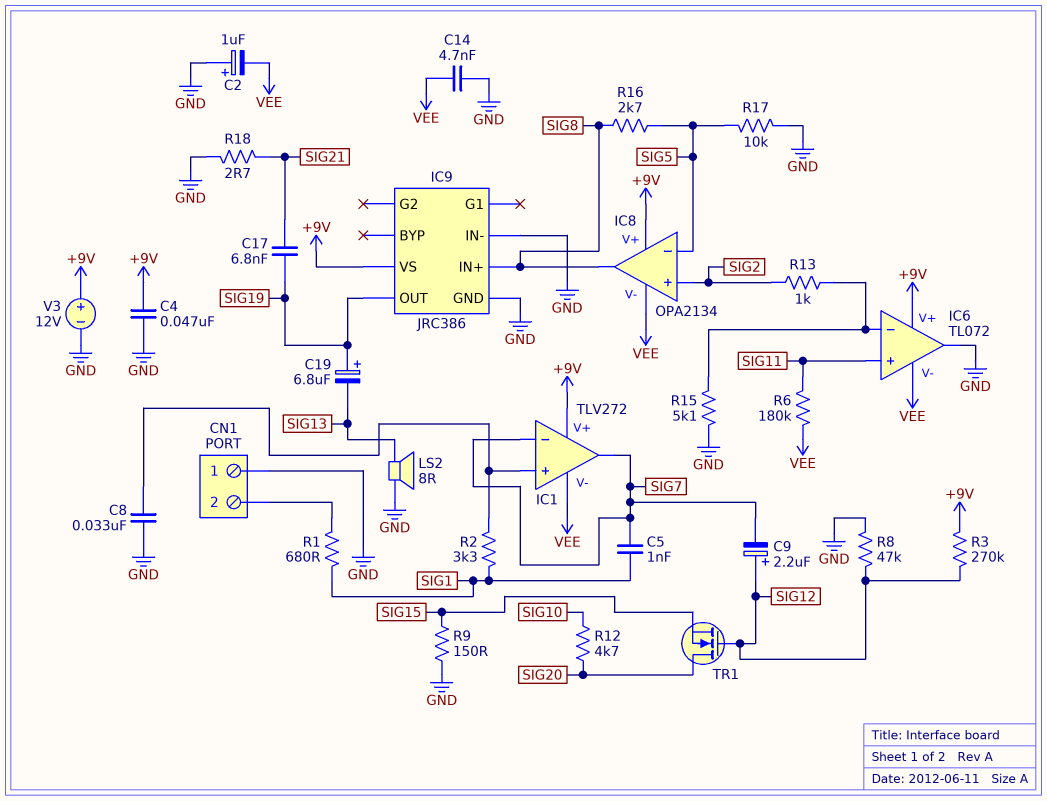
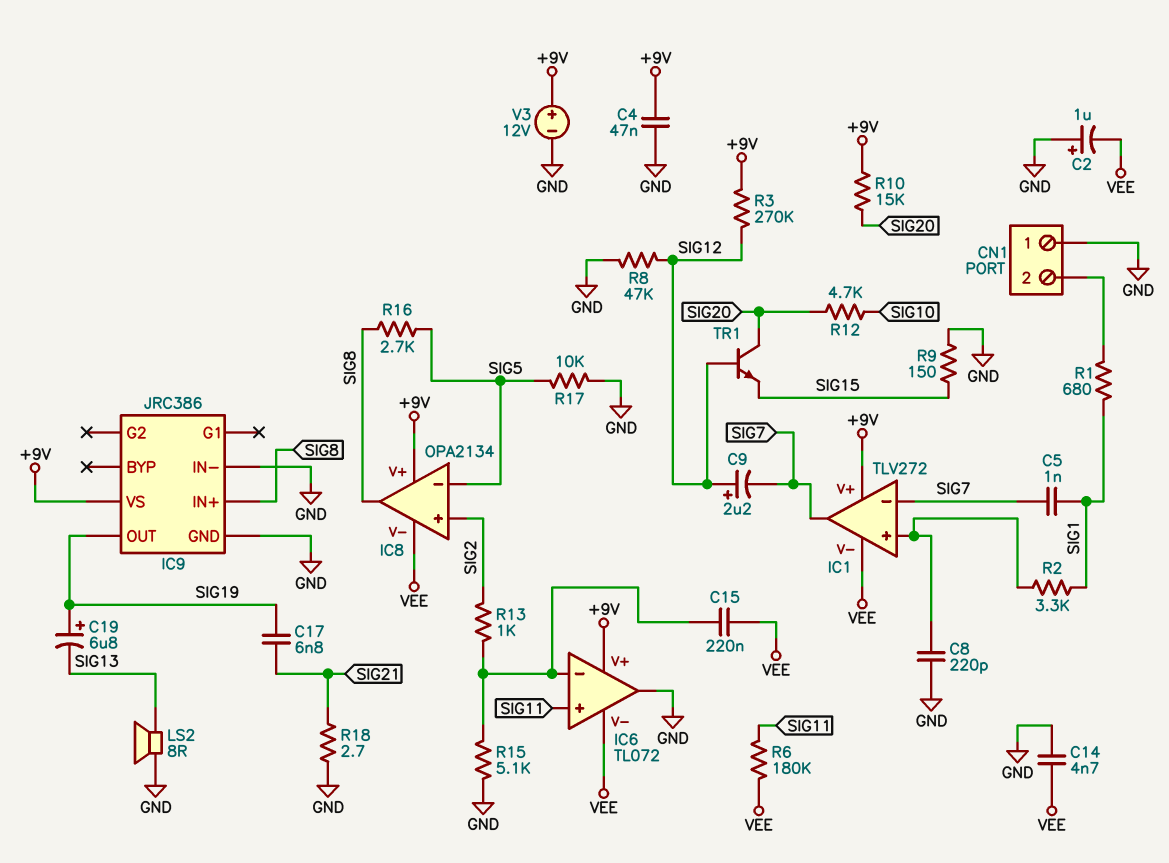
C8: 33nF (GND, IC1/in+) -> 220pF (GND, IC1/in+)
C15: none -> 220nF (IC6/in-, VEE)
R10: none -> 15k (+9V, SIG20)
TR1: NMOS (G SIG12, D SIG20, S SIG15) -> NPN (B SIG12, C SIG20, E SIG15)

